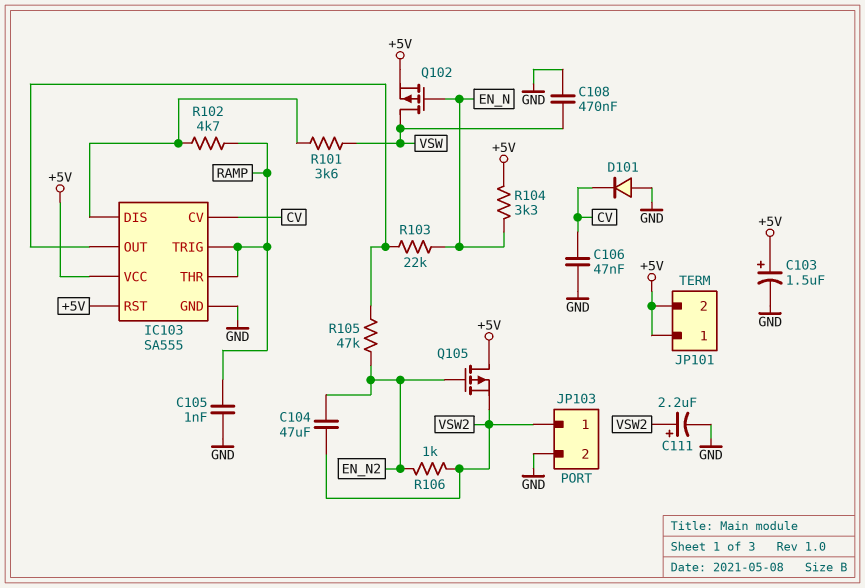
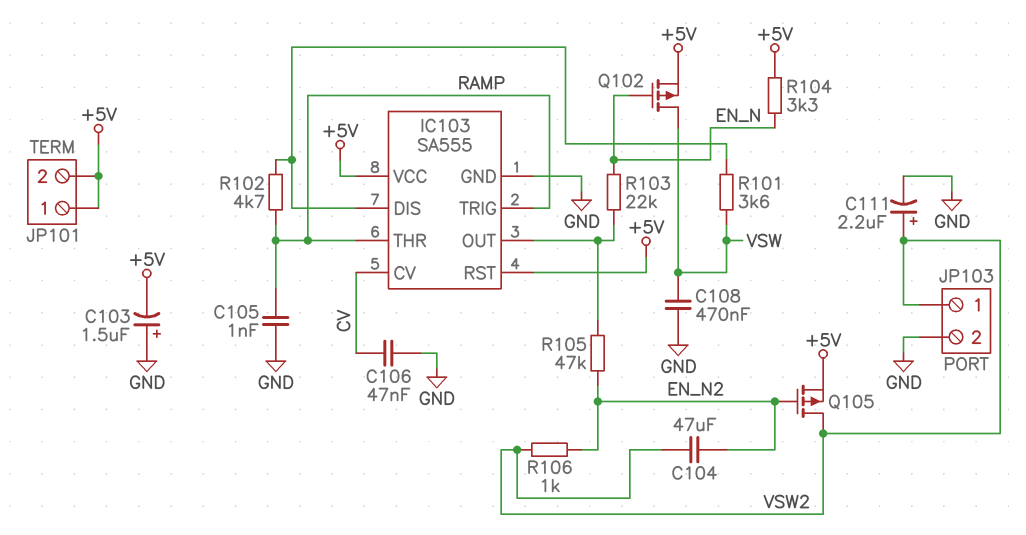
C103: 1.5uF (plus +5V, minus GND) -> 1.5uF (plus GND, minus +5V)
D101: diode (A GND, K CV) -> none
Q105: PMOS (G EN_N2, D +5V, S VSW2) -> PMOS (G EN_N2, D VSW2, S +5V)

